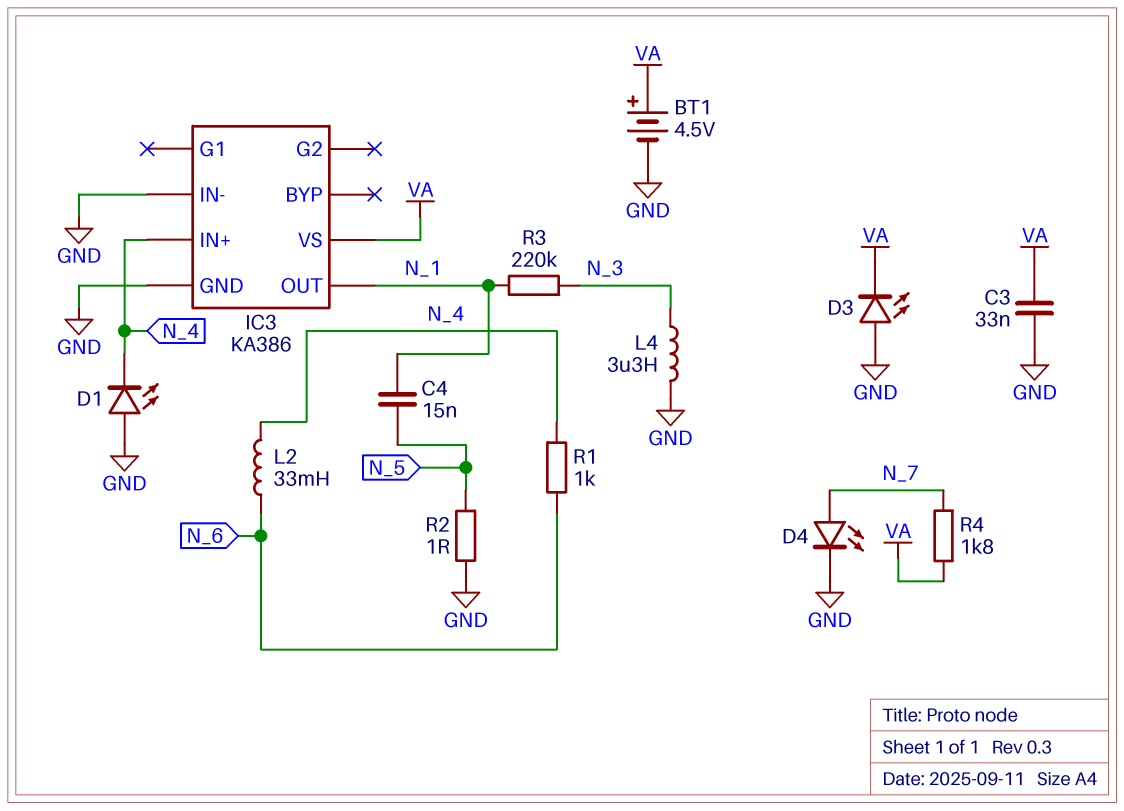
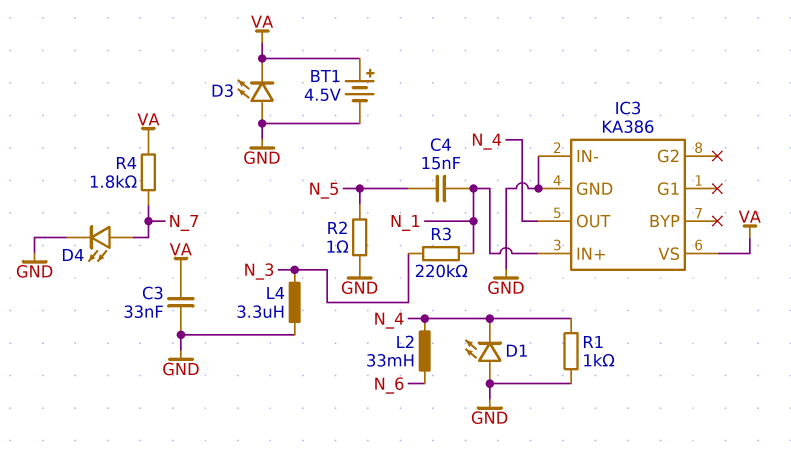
IC3 pin IN+: N_4 -> N_1
IC3 pin OUT: N_1 -> N_4
R1: 1k (N_4, N_6) -> 1k (GND, N_4)

